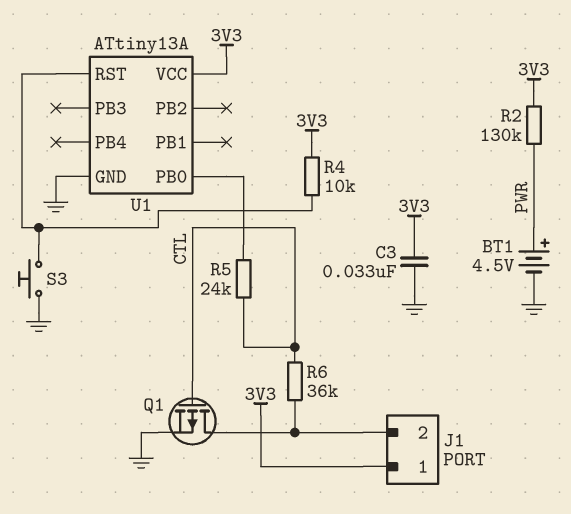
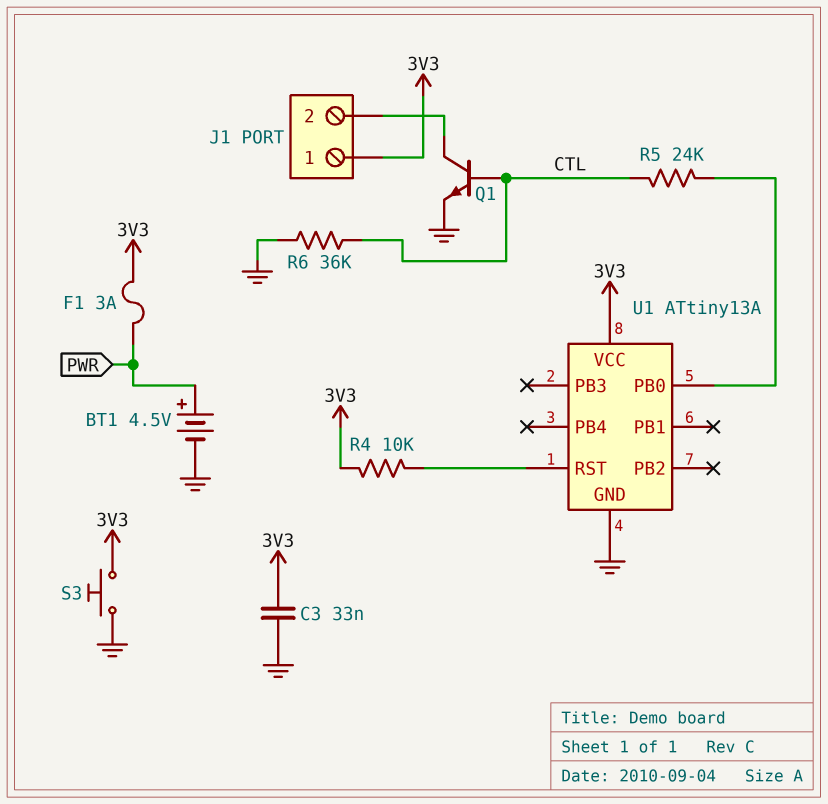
F1: none -> 3A (3V3, PWR)
Q1: PMOS (G CTL, D J1/2, S GND) -> NPN (B CTL, C J1/2, E GND)
R2: 130k (3V3, PWR) -> none
R6: 36k (CTL, J1/2) -> 36k (CTL, GND)
S3: button (GND, U1/RST) -> button (3V3, GND)

